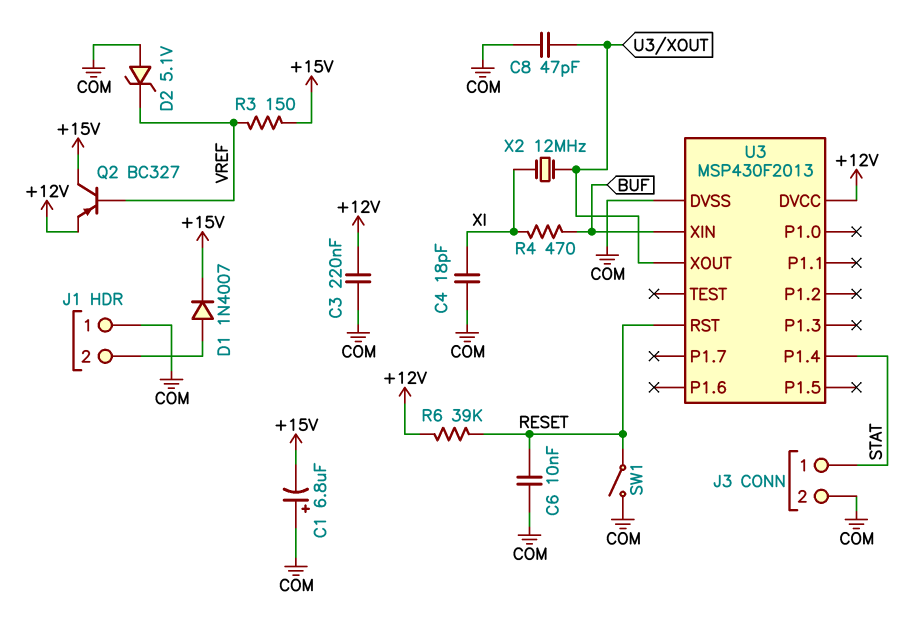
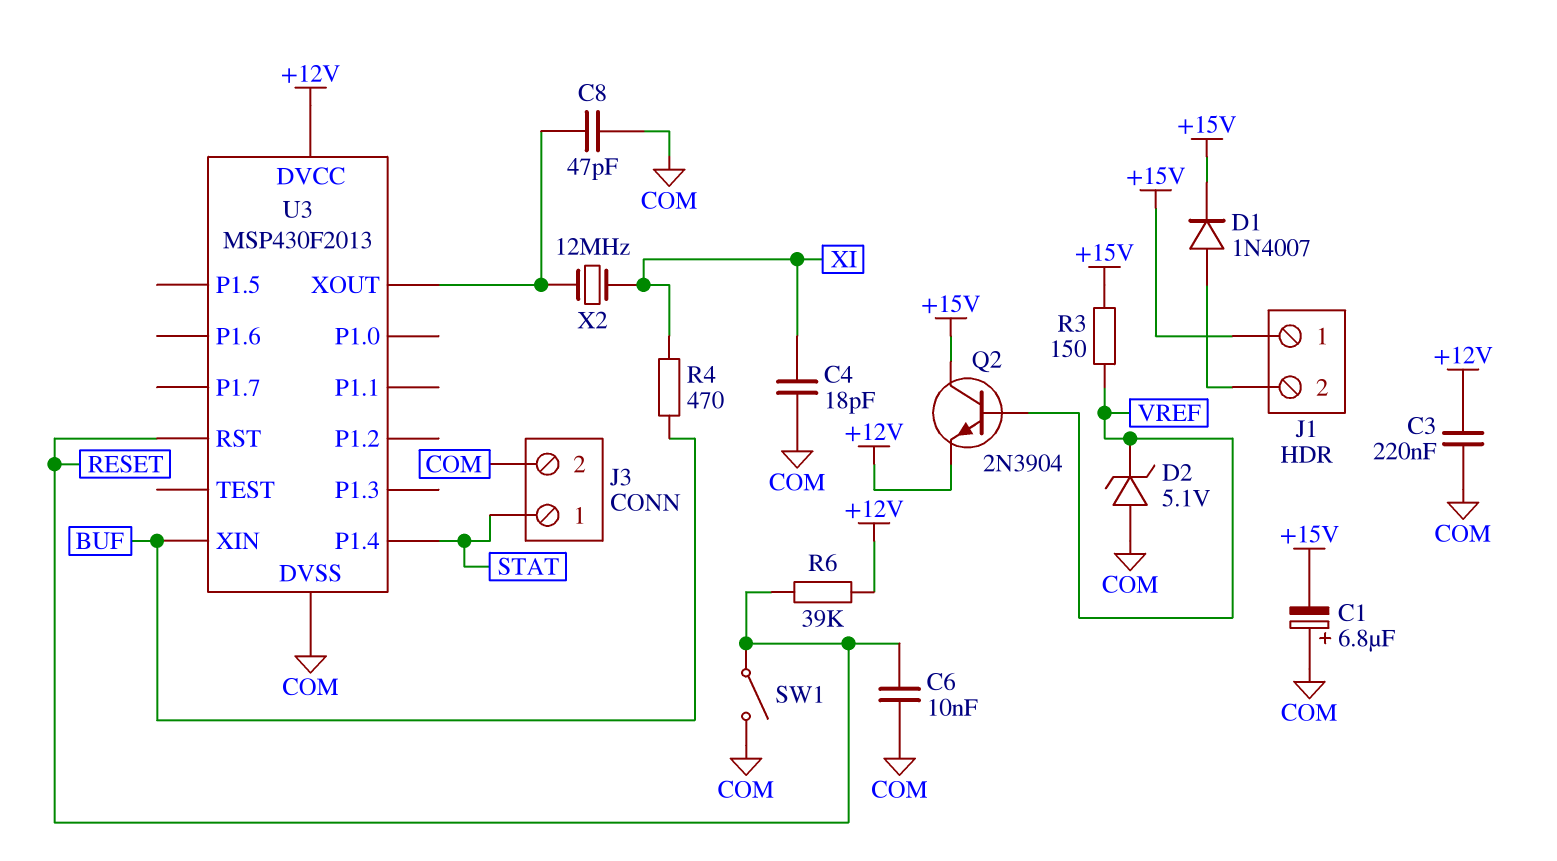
J1 pin 1: COM -> +15V
Q2: PNP BC327 (B VREF, C +15V, E +12V) -> NPN 2N3904 (B VREF, C +15V, E +12V)

